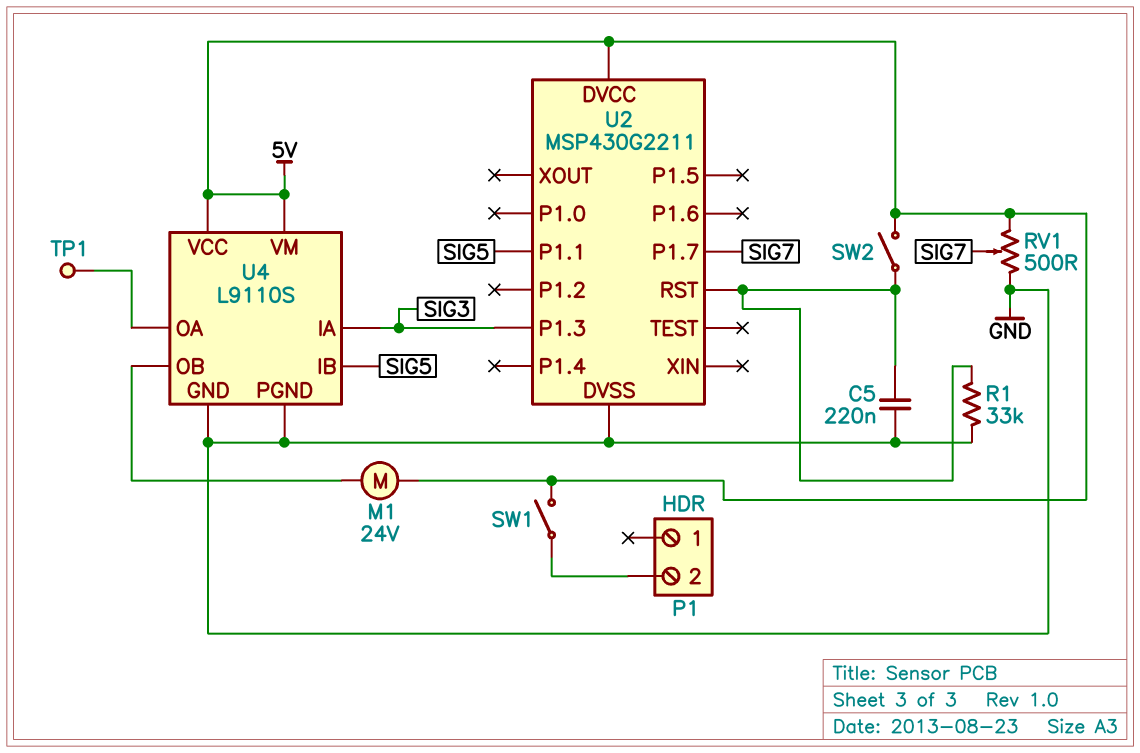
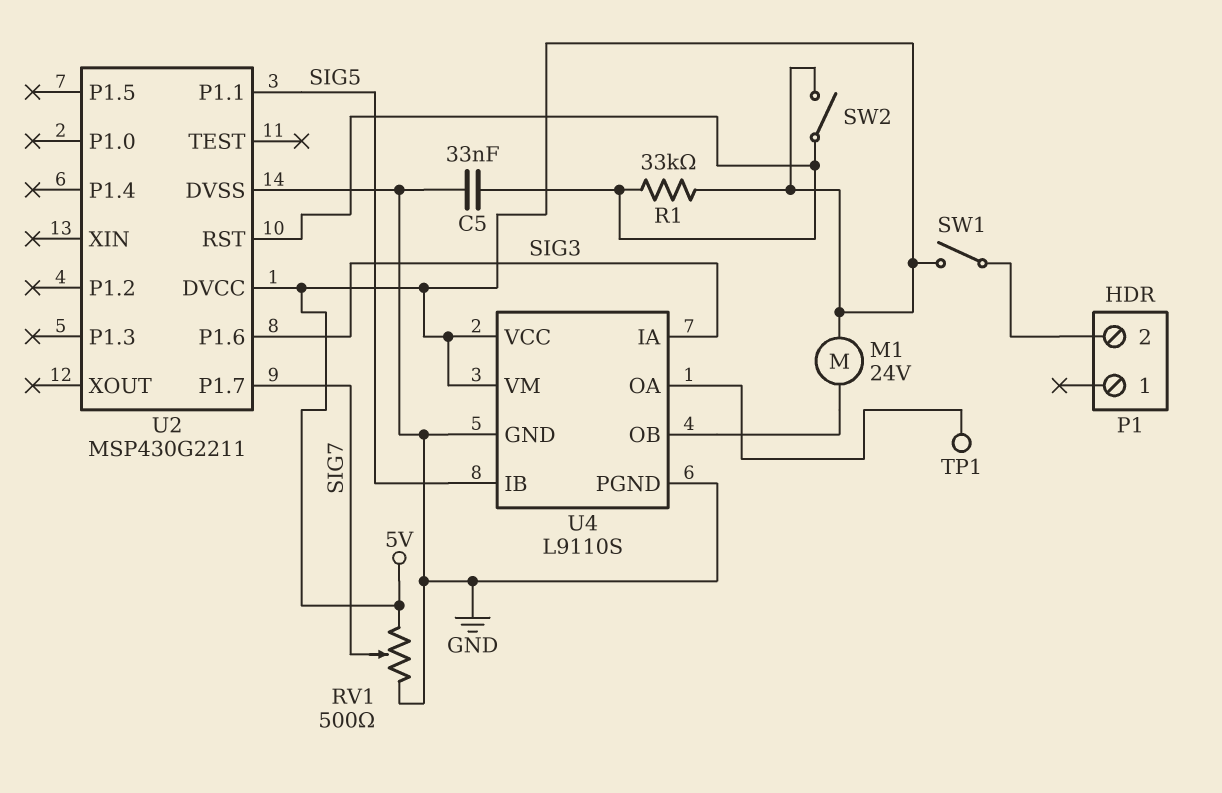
C5: 220nF (GND, U2/RST) -> 33nF (GND, U2/RST)
R1: 33k (GND, U2/RST) -> 33k (5V, U2/RST)
U2 pin P1.3: SIG3 -> none
U2 pin P1.6: none -> SIG3

